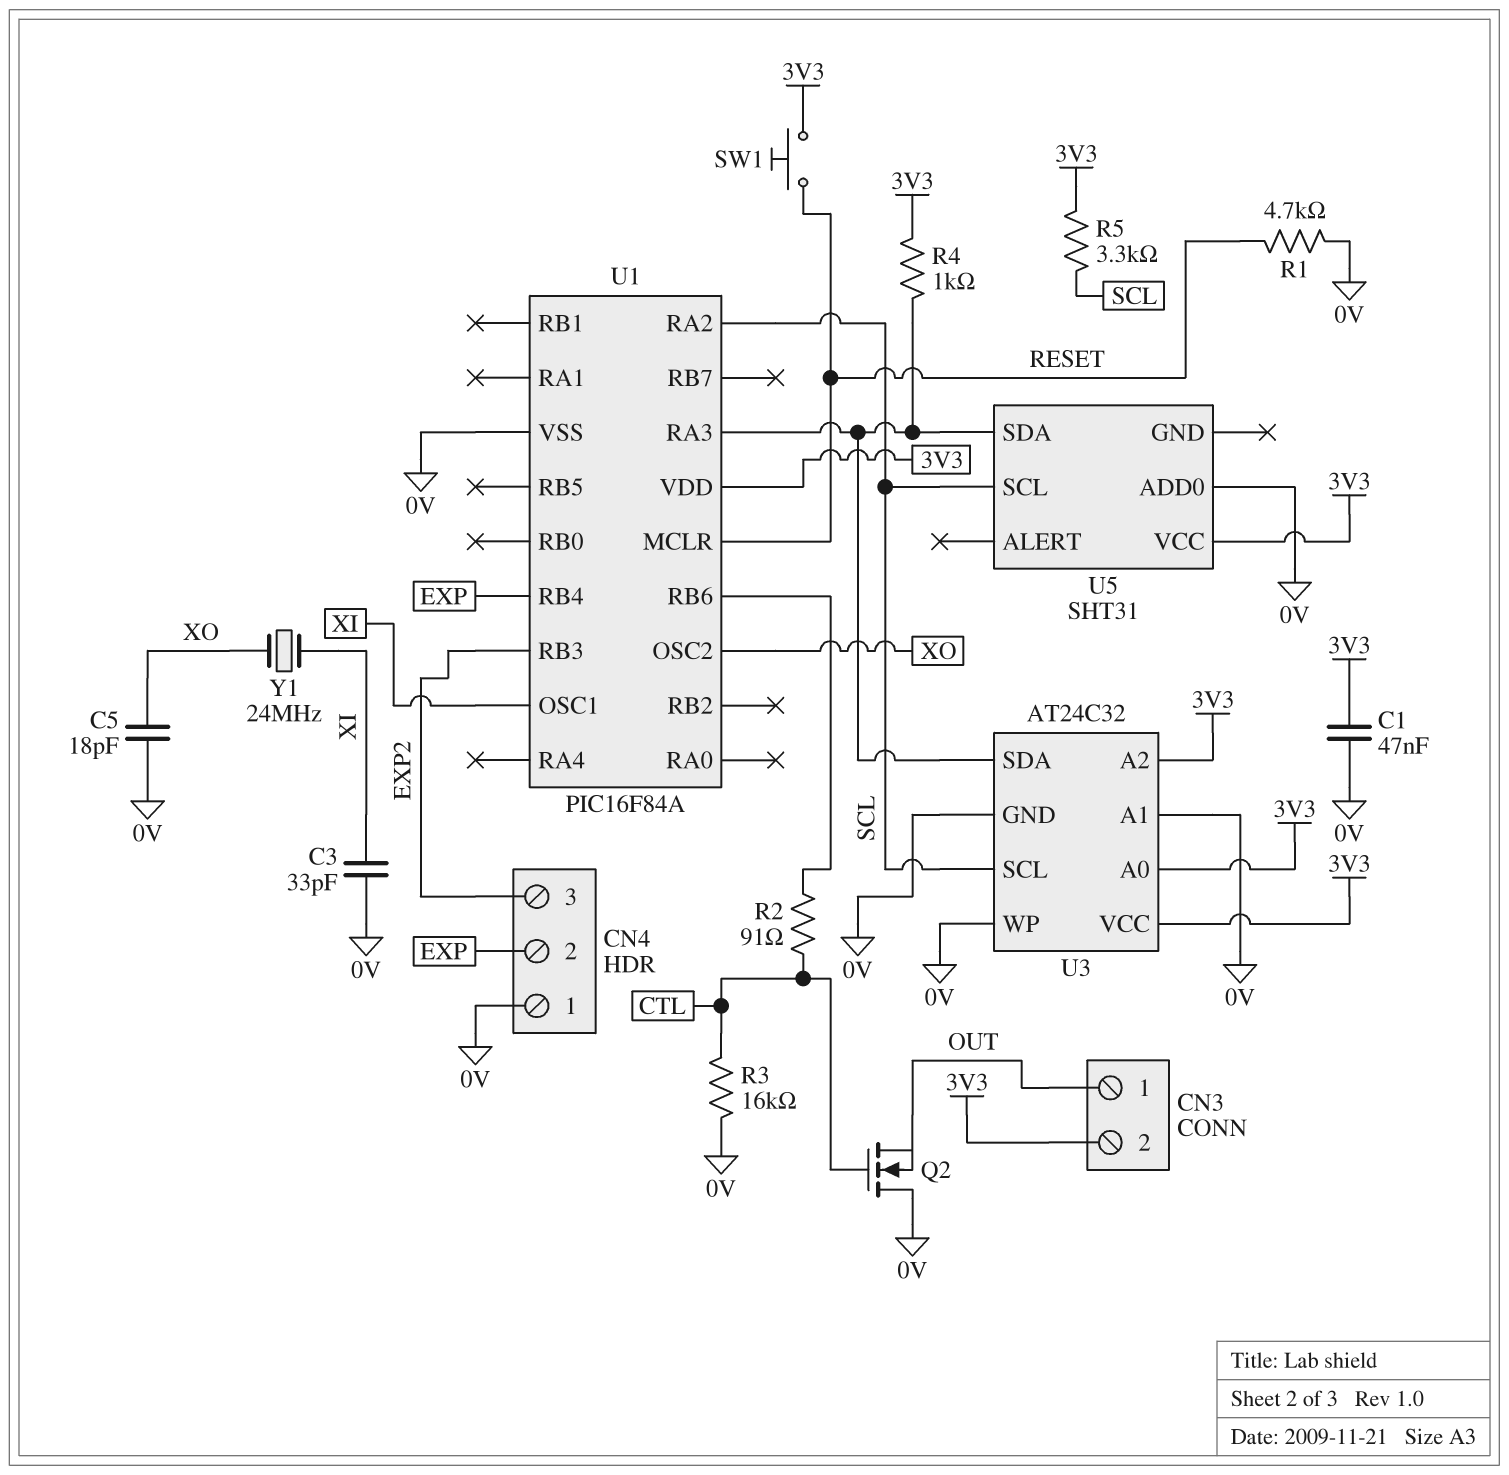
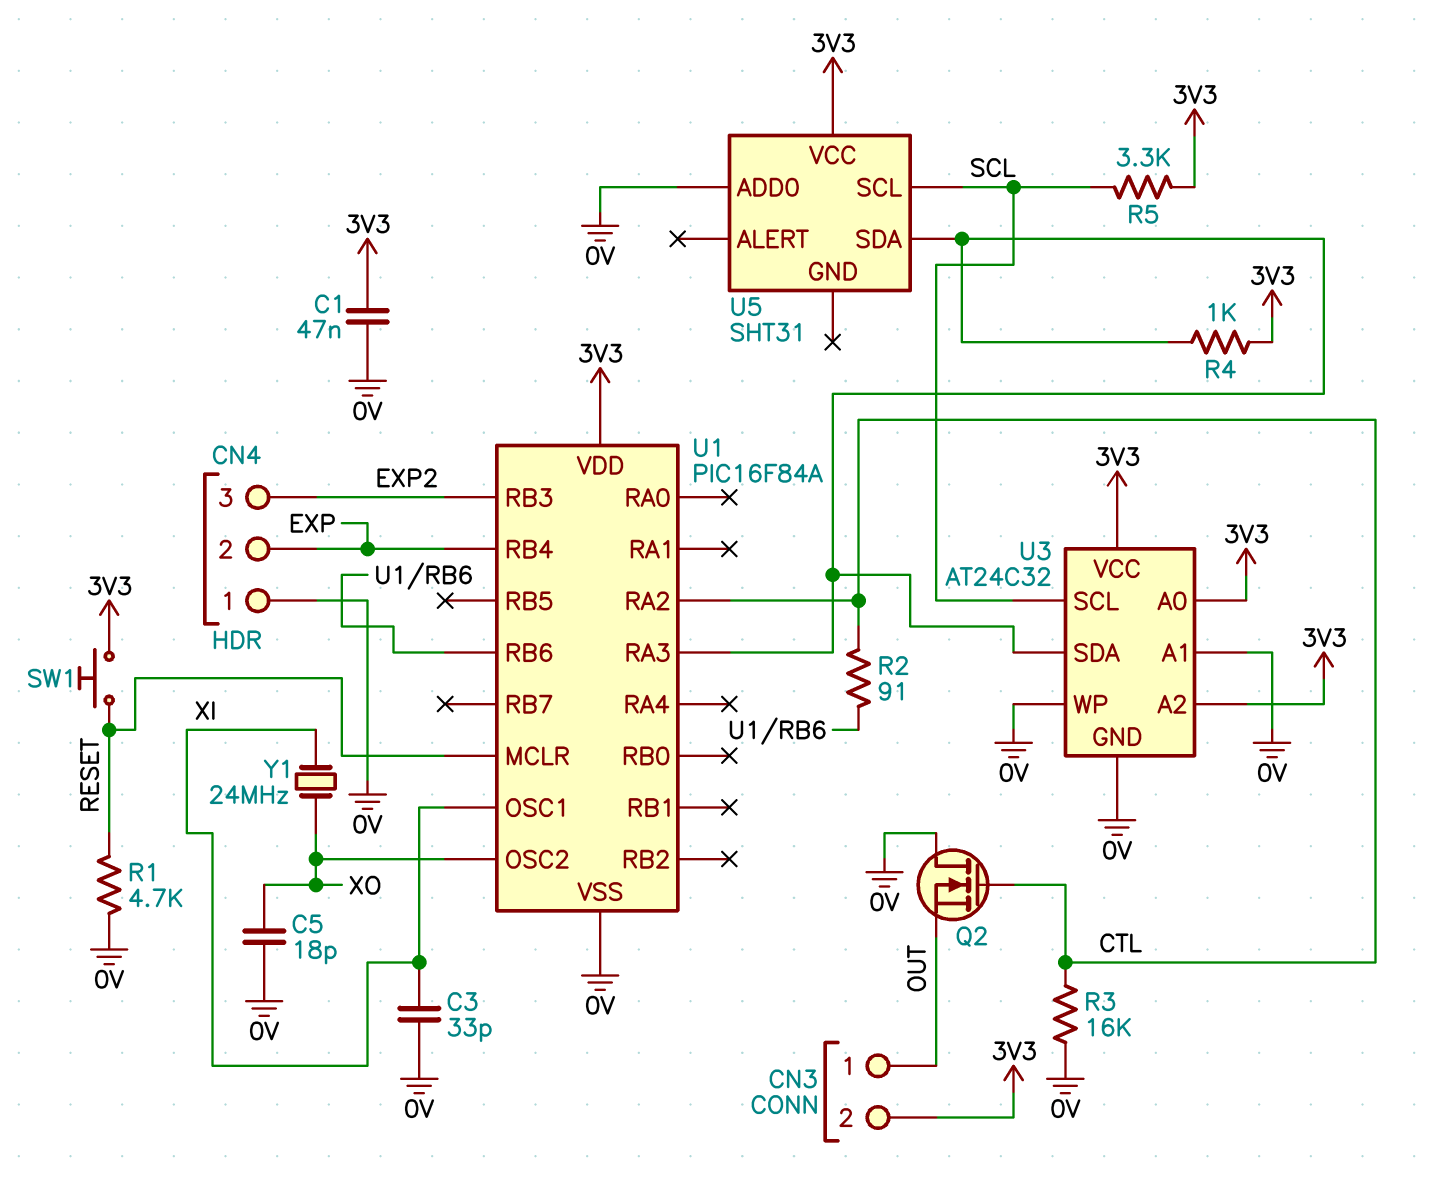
U1 pin RA2: SCL -> CTL

